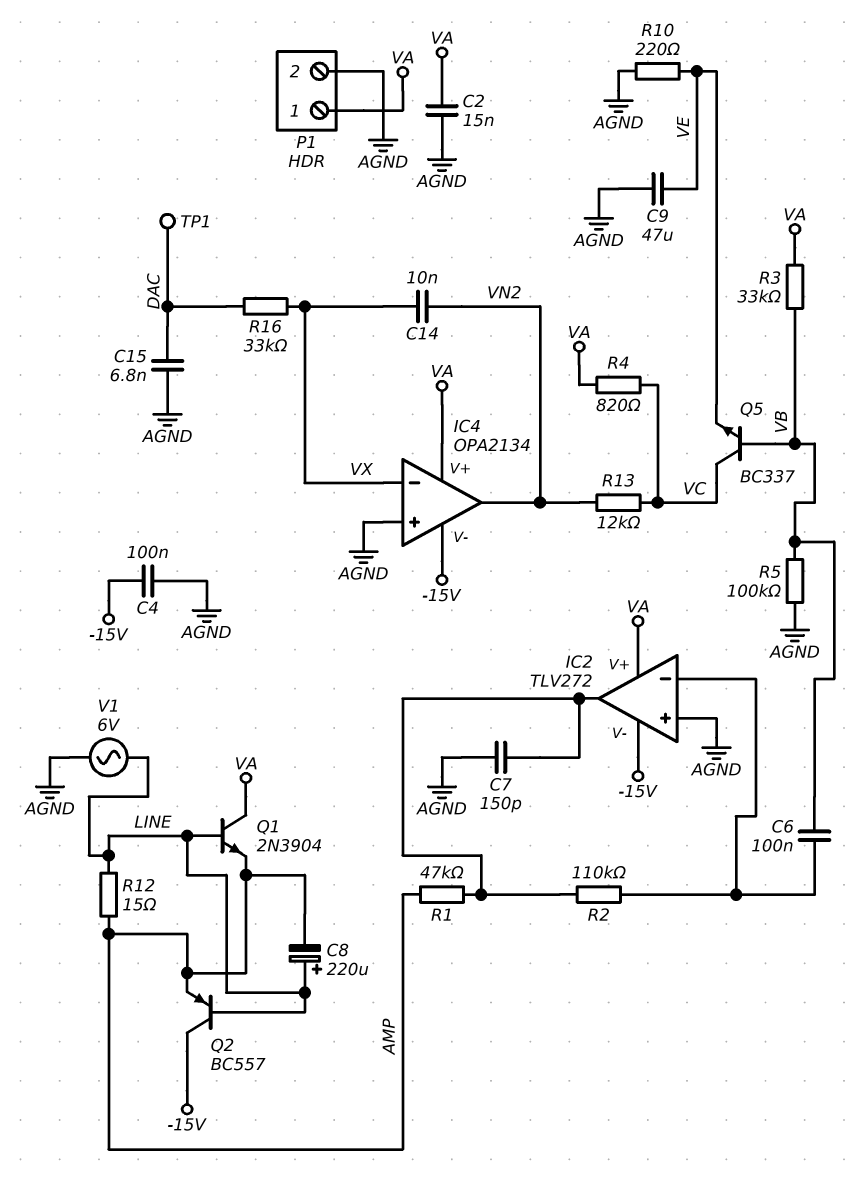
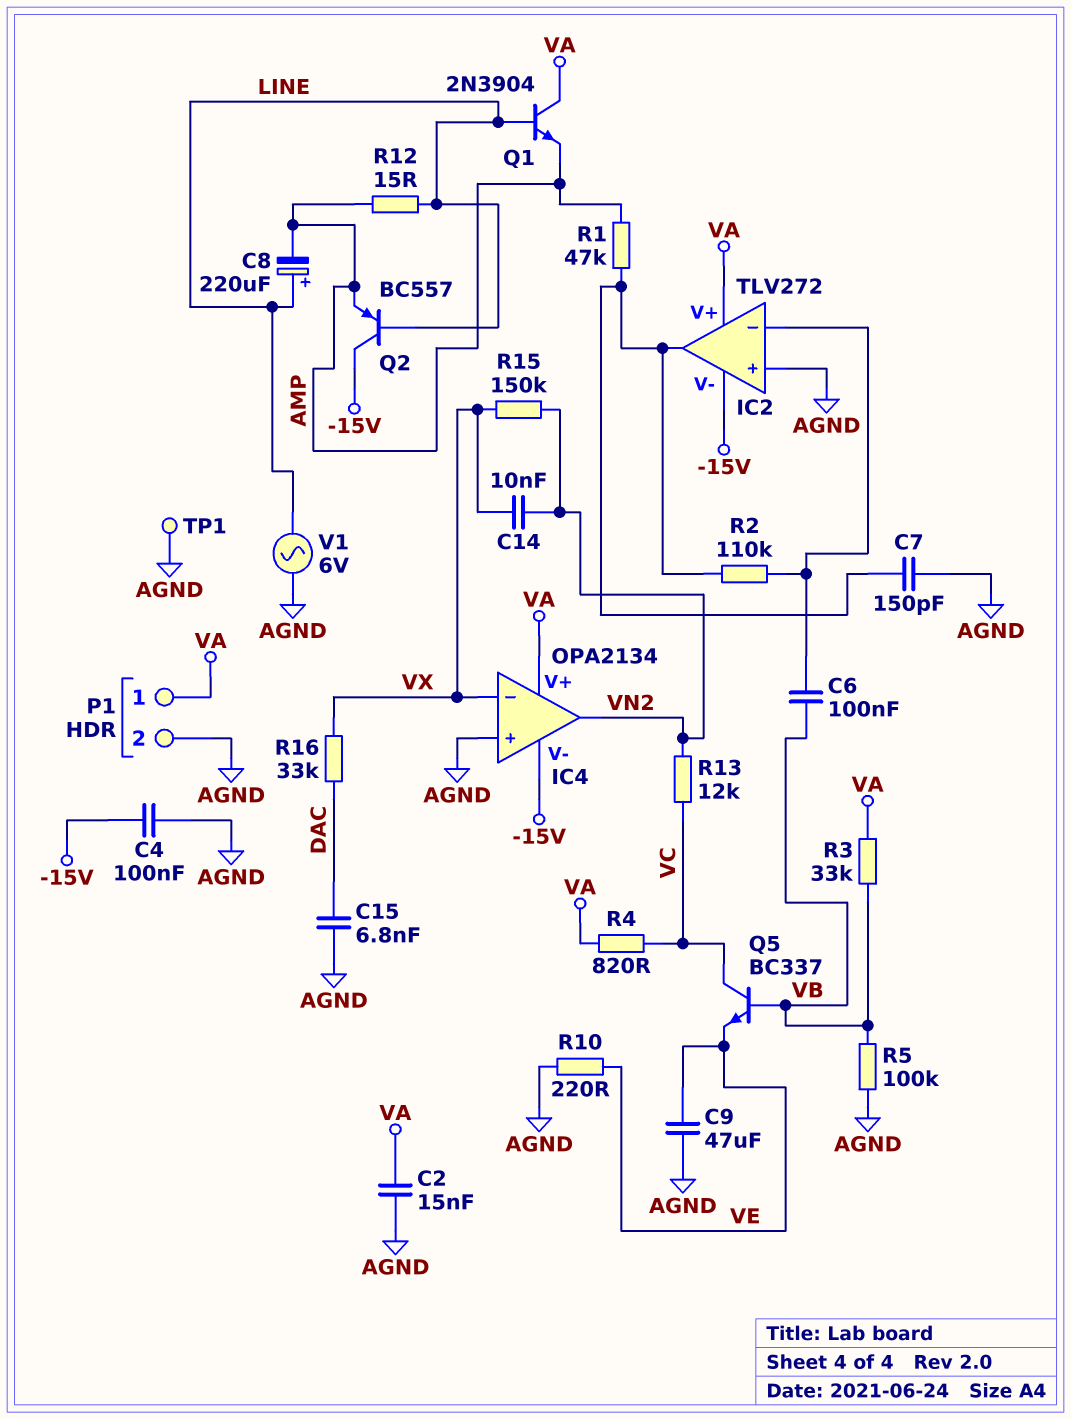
R15: none -> 150k (VN2, VX)
TP1: test point (DAC) -> test point (AGND)

